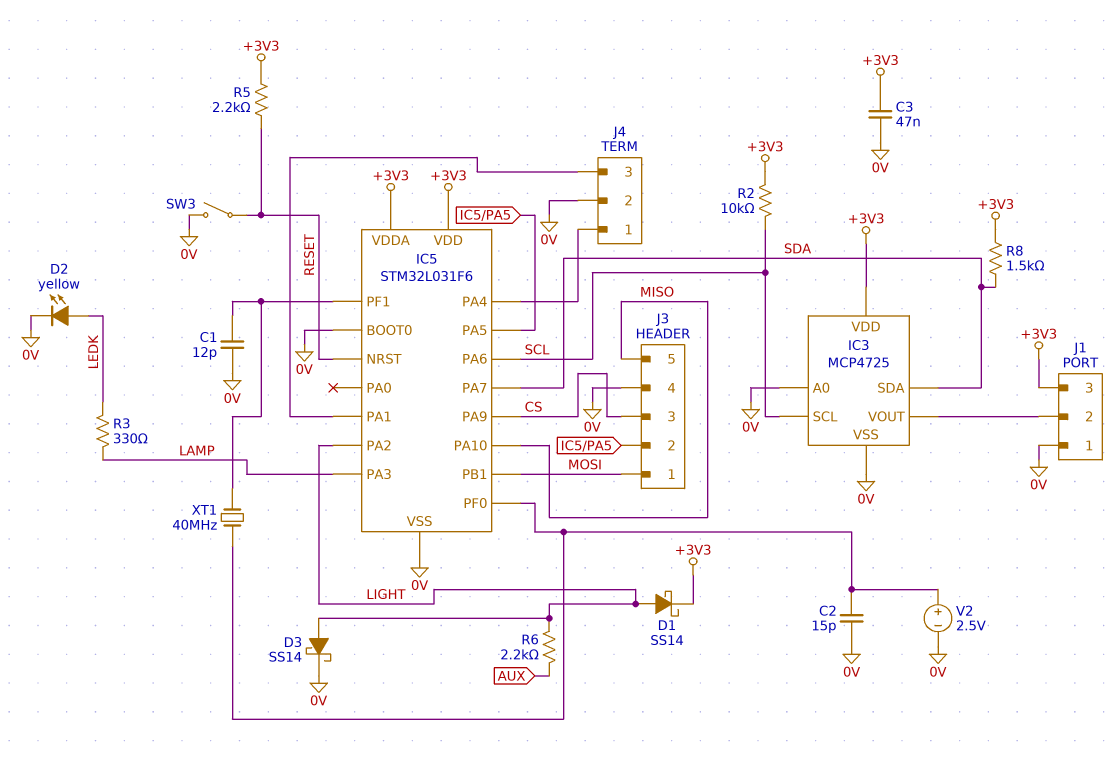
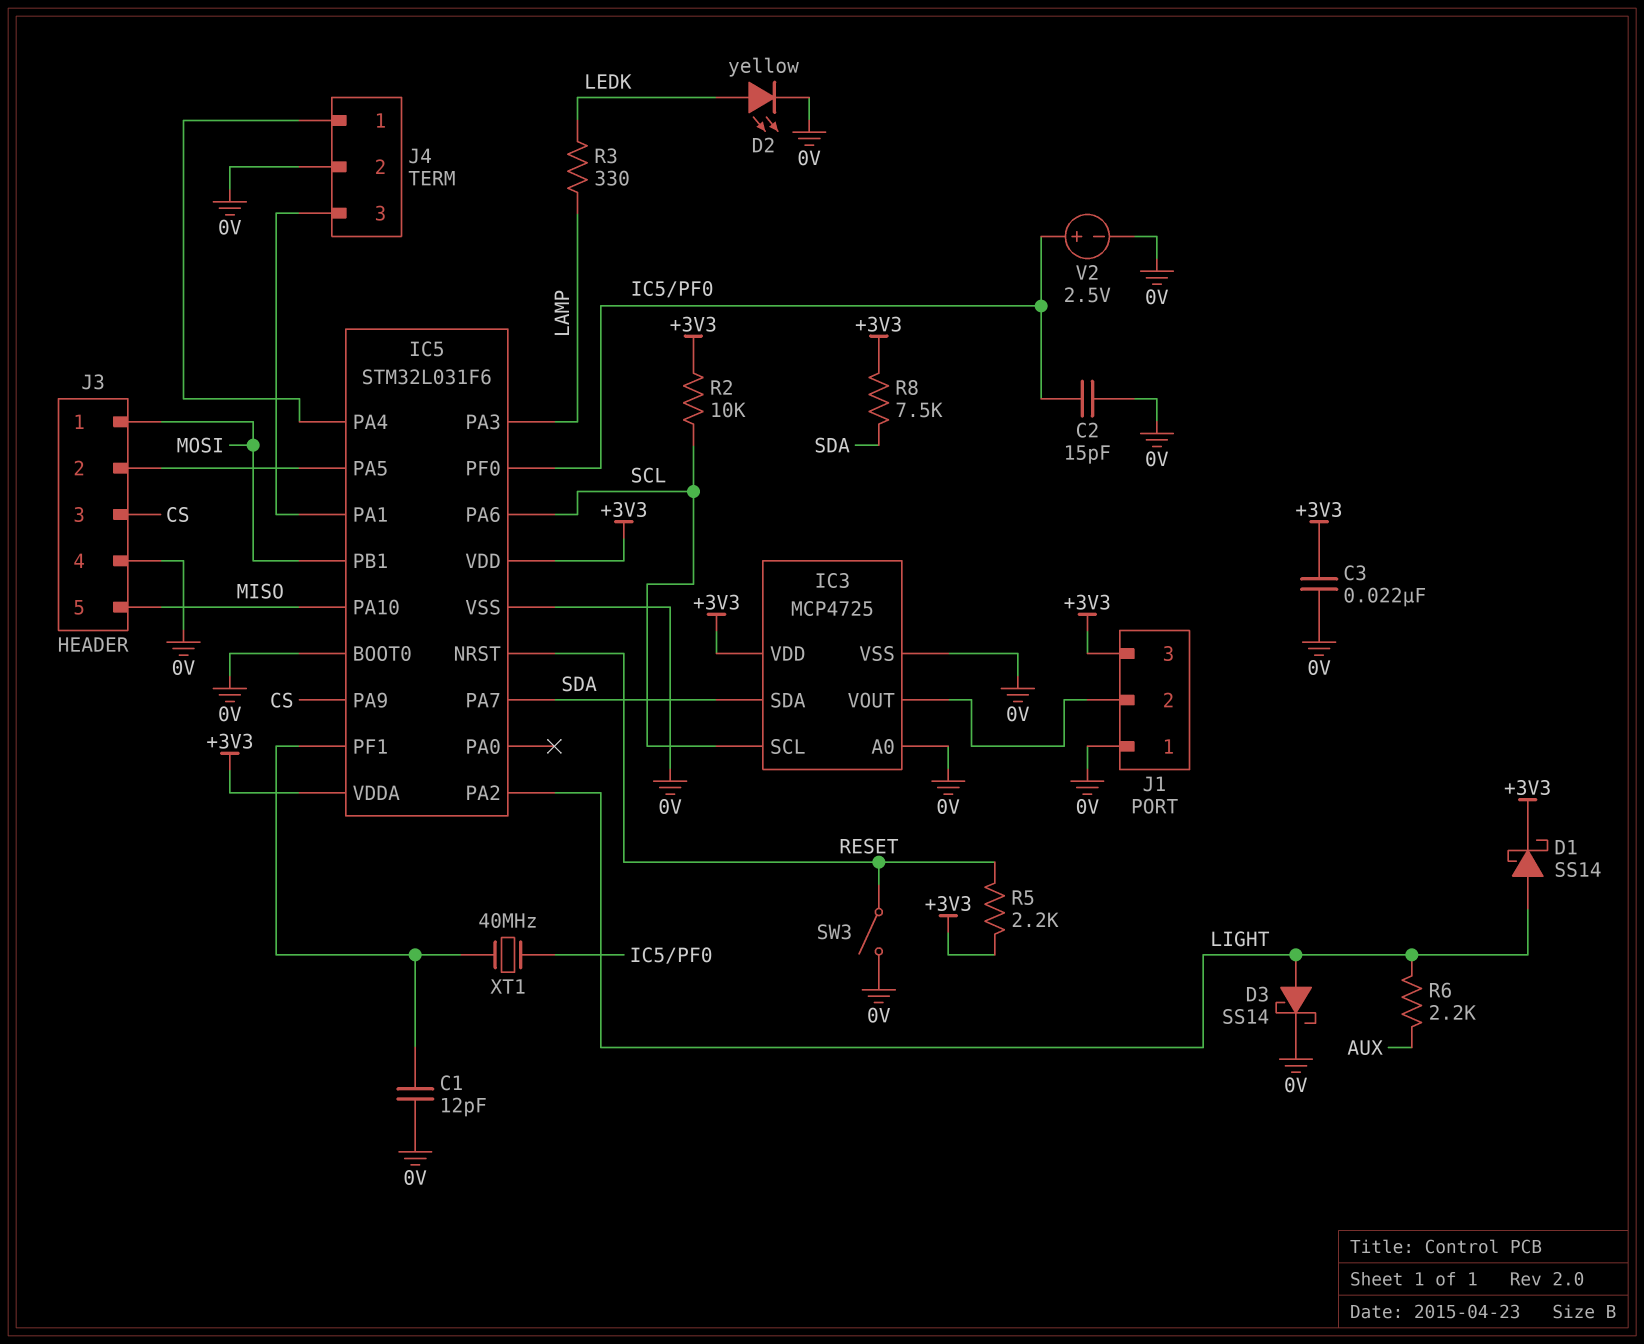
C3: 47nF (+3V3, 0V) -> 22nF (+3V3, 0V)
R8: 1.5k (+3V3, SDA) -> 7.5k (+3V3, SDA)

